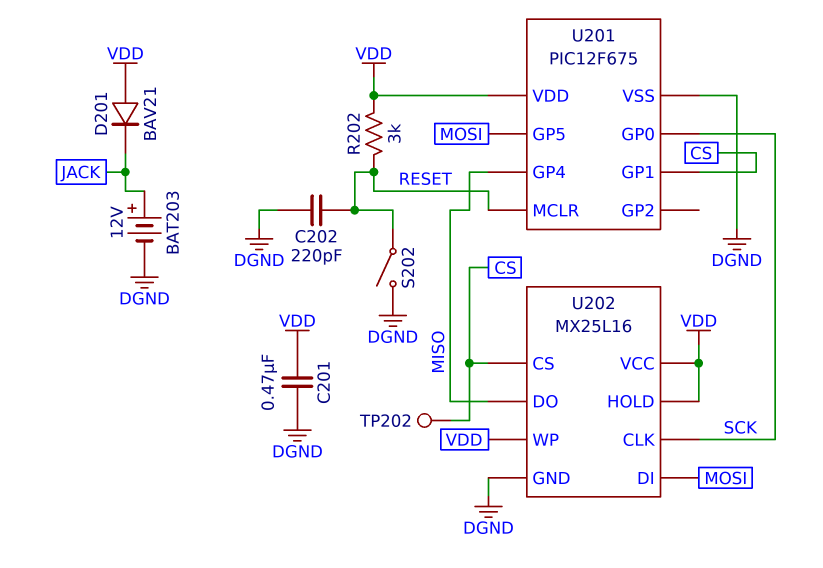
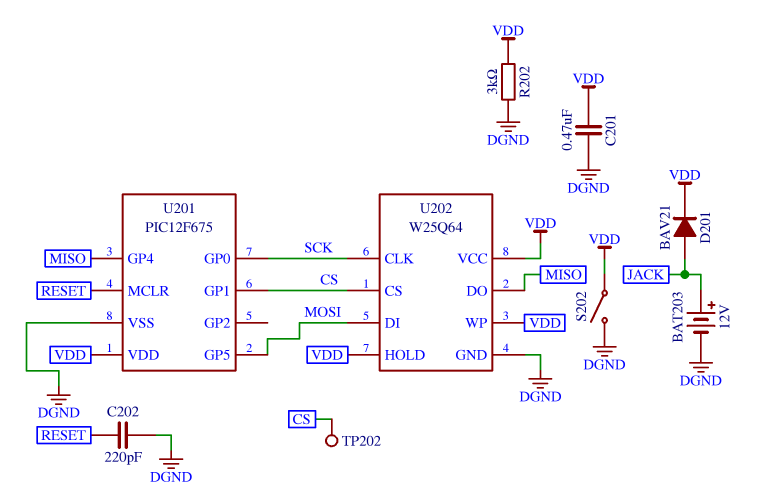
D201: diode BAV21 (A VDD, K JACK) -> diode BAV21 (A JACK, K VDD)
R202: 3k (RESET, VDD) -> 3k (DGND, VDD)
S202: switch (DGND, RESET) -> switch (DGND, VDD)
U202: MX25L16 -> W25Q64

